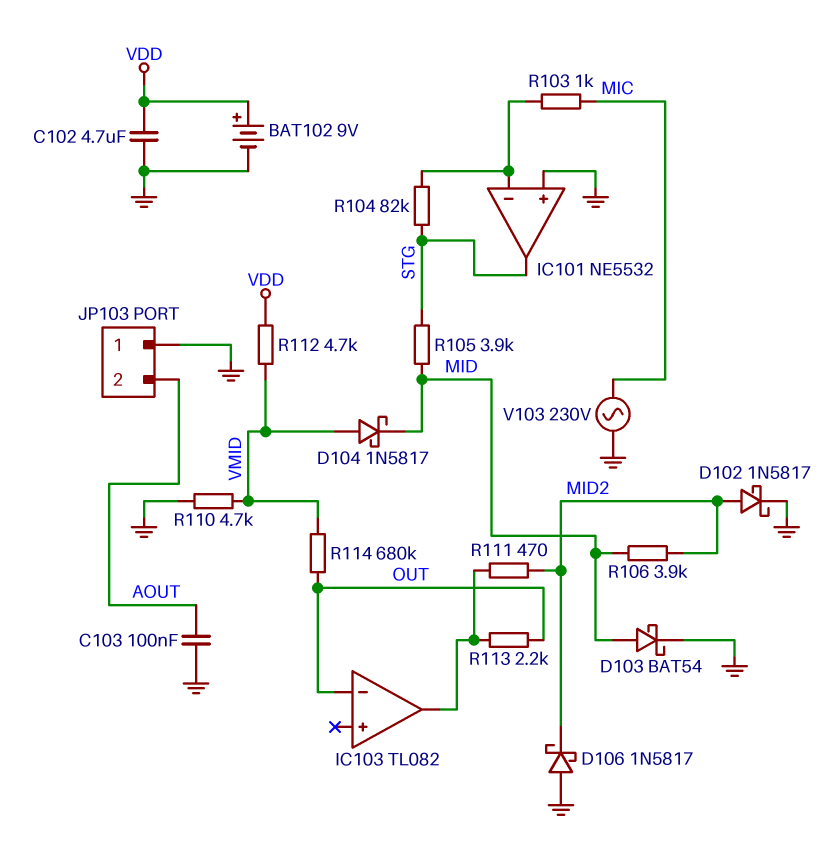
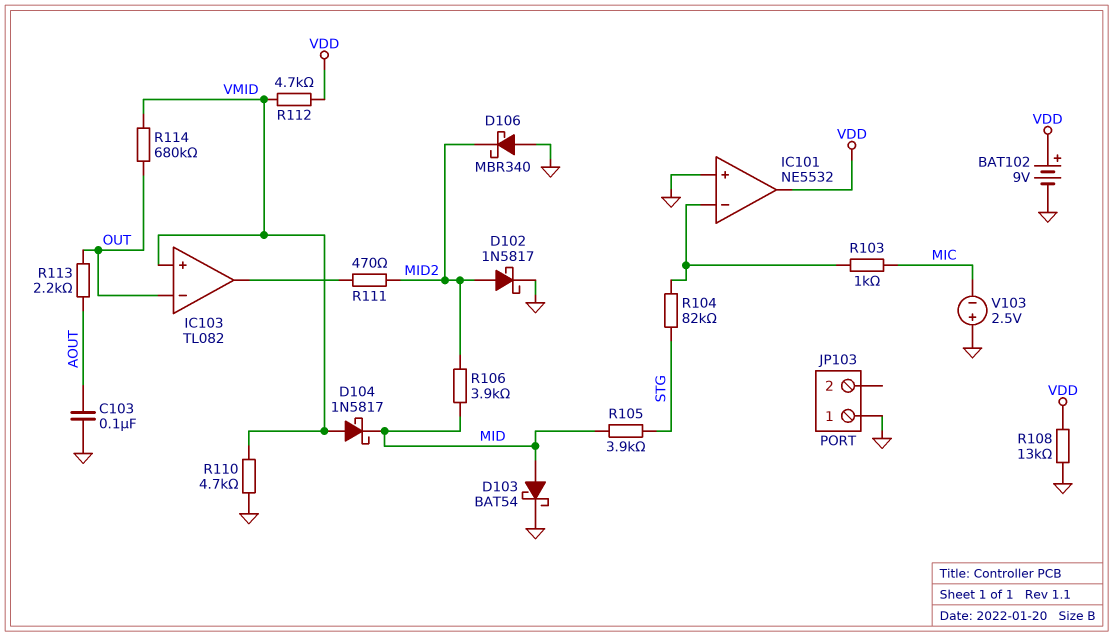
C102: 4.7uF (GND, VDD) -> none
D106: schottky 1N5817 (A GND, K MID2) -> schottky MBR340 (A GND, K MID2)
IC101 pin out: STG -> VDD
IC103 pin in+: none -> VMID
JP103 pin 2: AOUT -> none
R108: none -> 13k (GND, VDD)
R113: 2.2k (IC103/out, OUT) -> 2.2k (AOUT, OUT)
V103: AC 230V (GND, MIC) -> 2.5V (plus GND, minus MIC)

